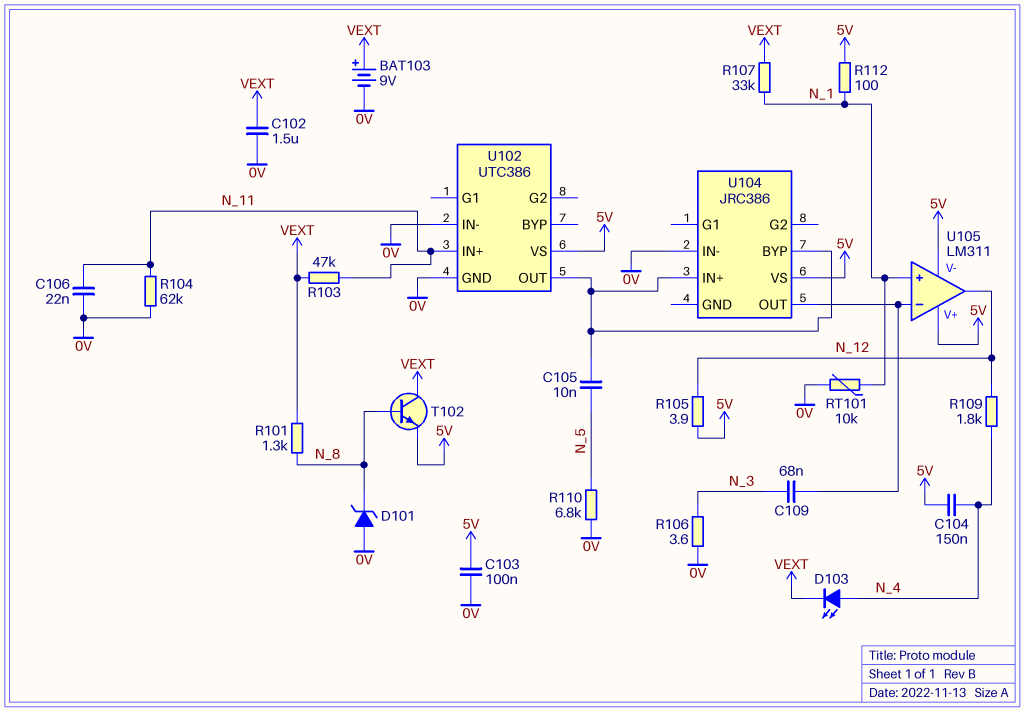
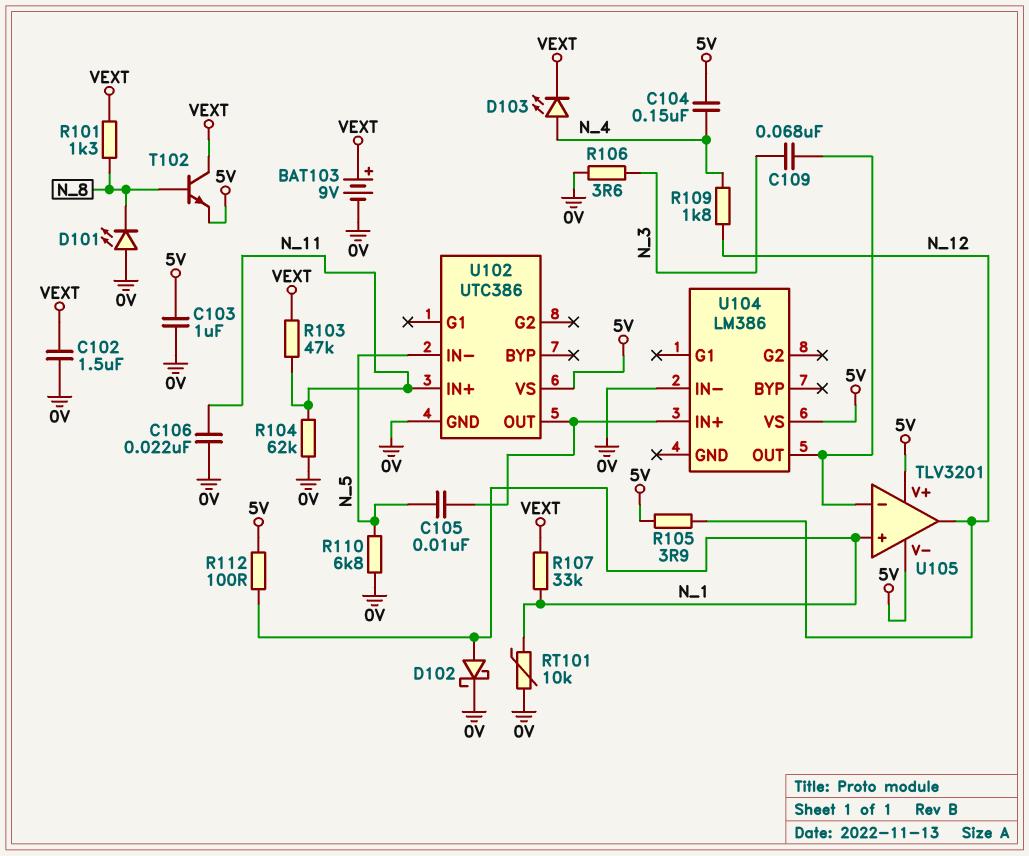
C103: 100nF (0V, 5V) -> 1uF (0V, 5V)
D101: zener (A 0V, K N_8) -> LED (A 0V, K N_8)
D102: none -> schottky (A N_1, K 0V)
U102 pin IN-: 0V -> N_5
U104: JRC386 -> LM386
U104 pin BYP: U102/OUT -> none
U105: LM311 -> TLV3201

